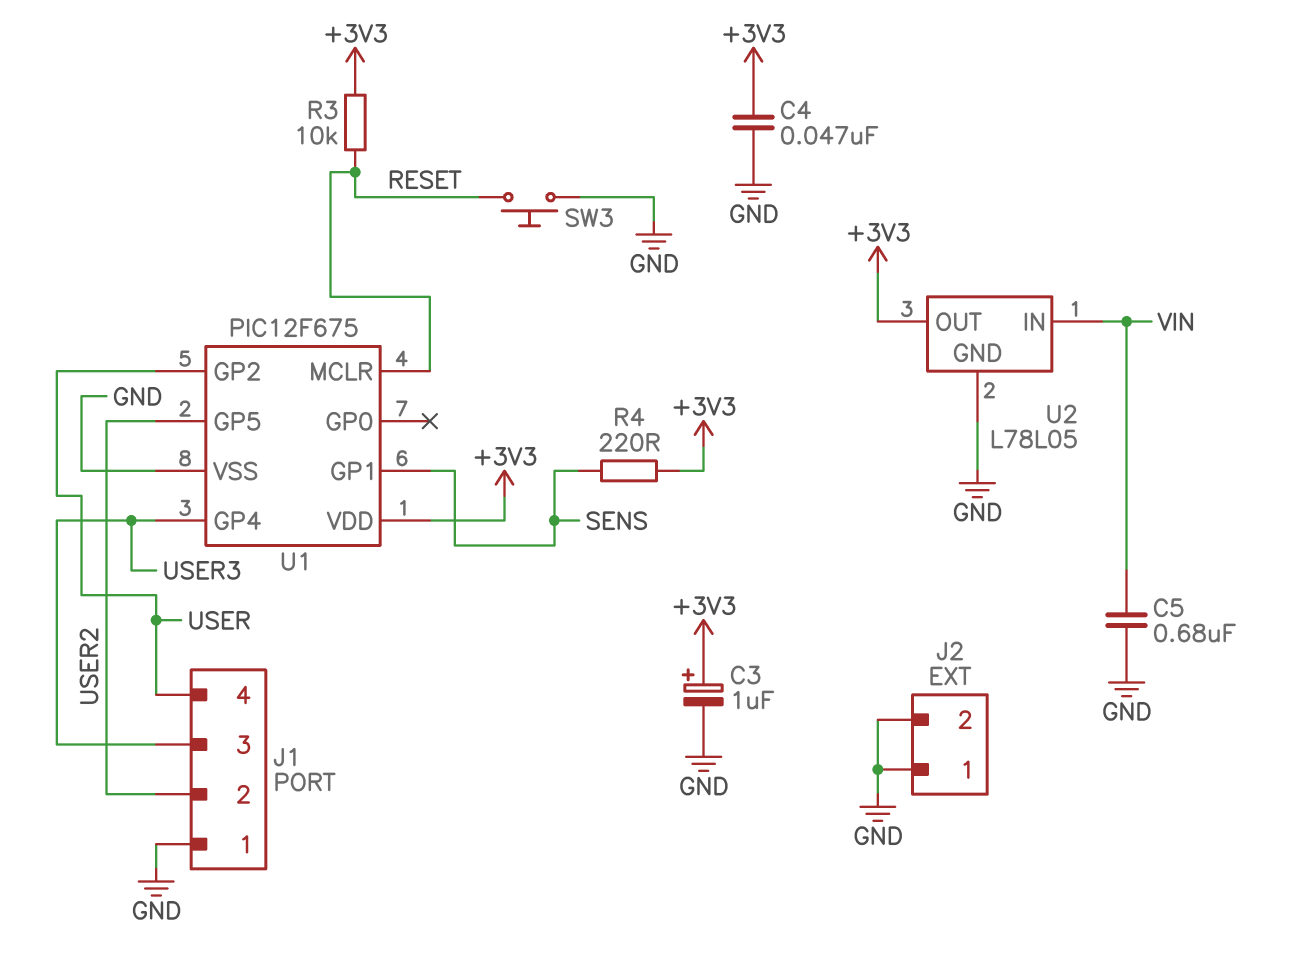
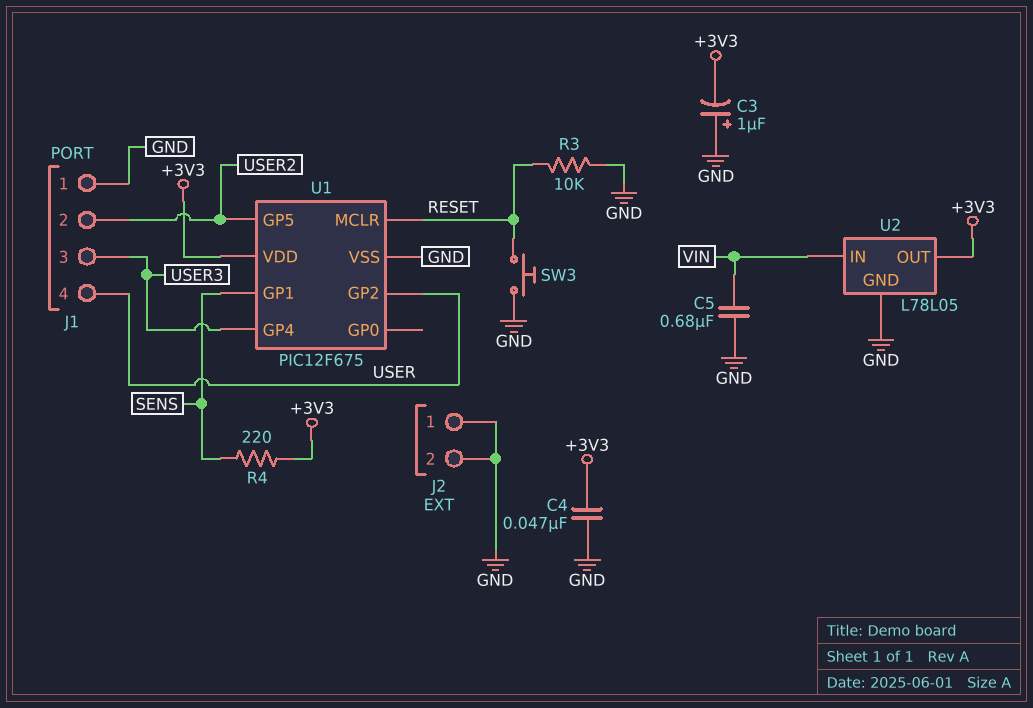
C3: 1uF (plus +3V3, minus GND) -> 1uF (plus GND, minus +3V3)
R3: 10k (+3V3, RESET) -> 10k (GND, RESET)

